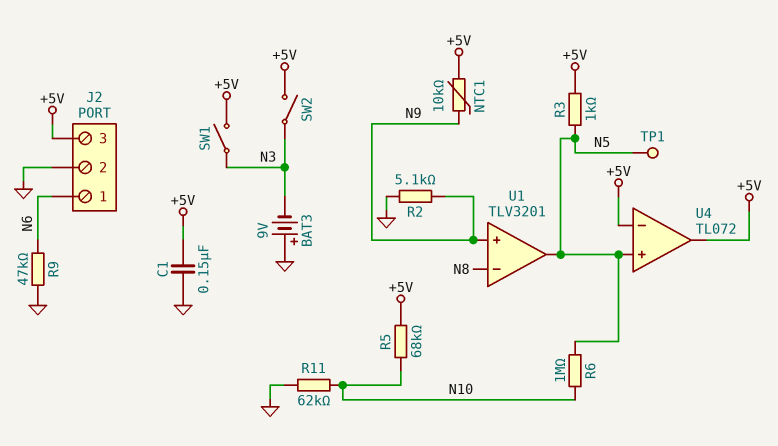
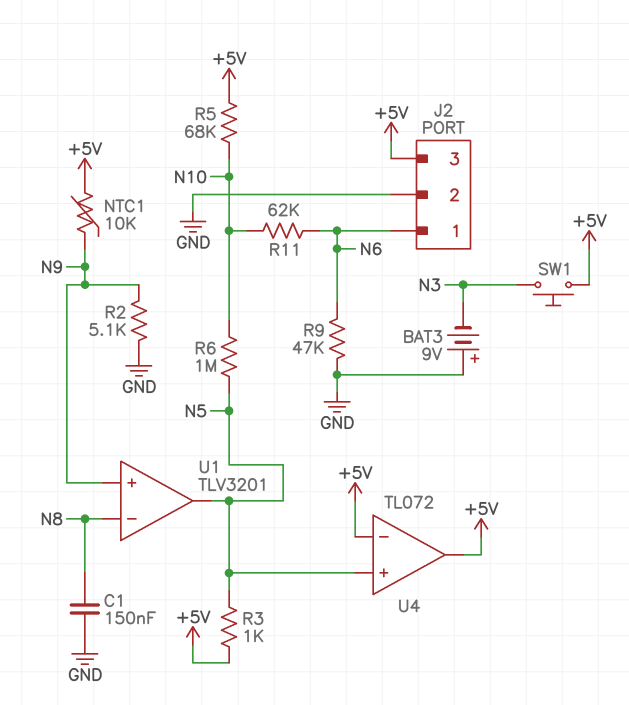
C1: 150nF (+5V, GND) -> 150nF (GND, N8)
R11: 62k (GND, N10) -> 62k (N6, N10)
SW1: switch (+5V, N3) -> button (+5V, N3)
SW2: switch (+5V, N3) -> none
TP1: test point (N5) -> none

